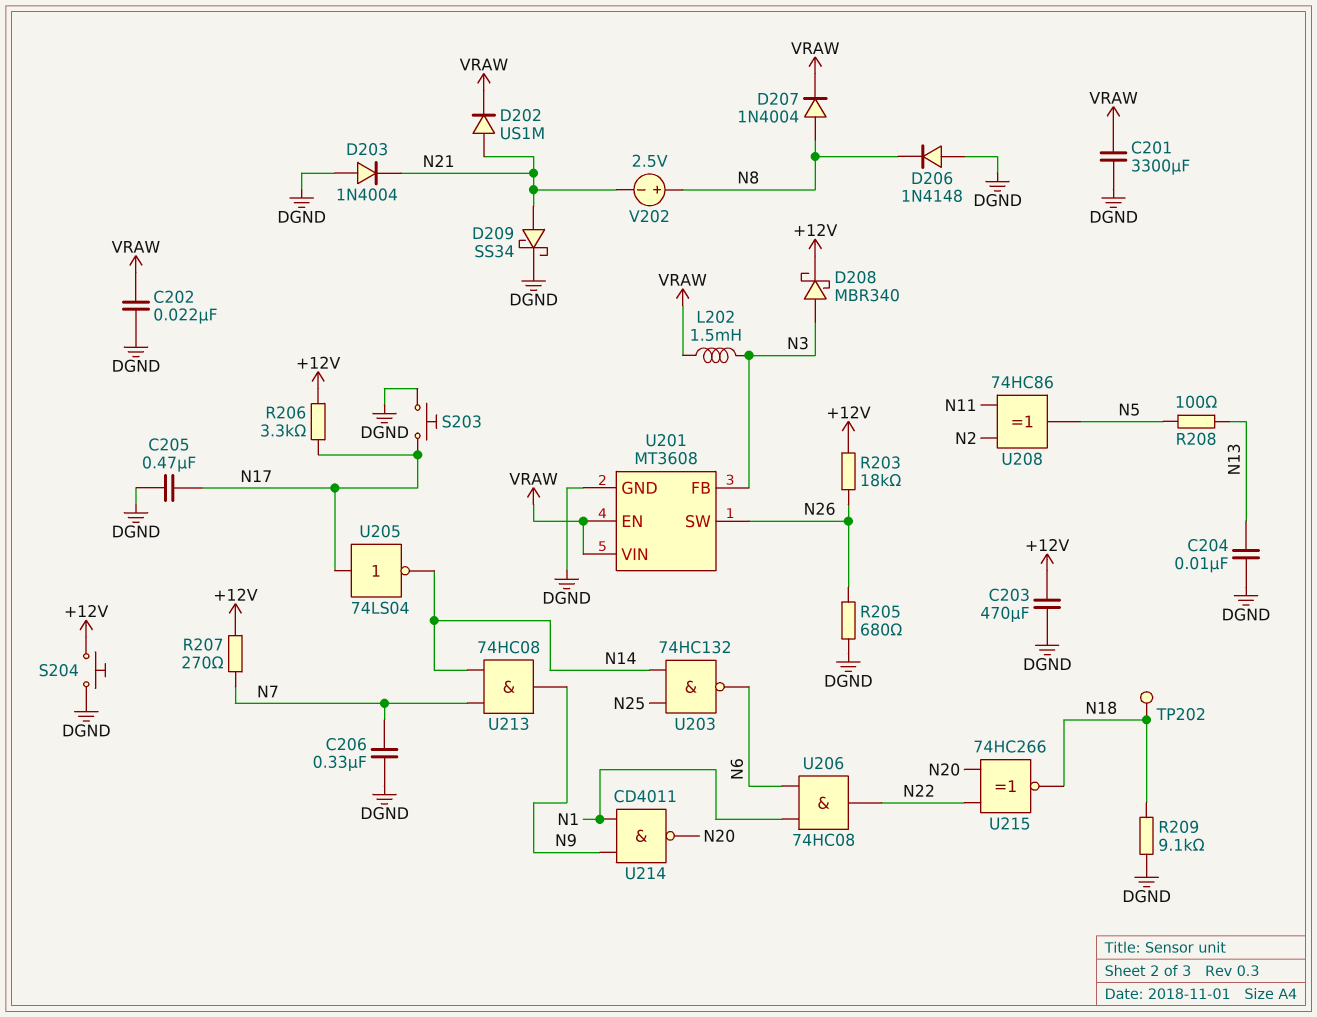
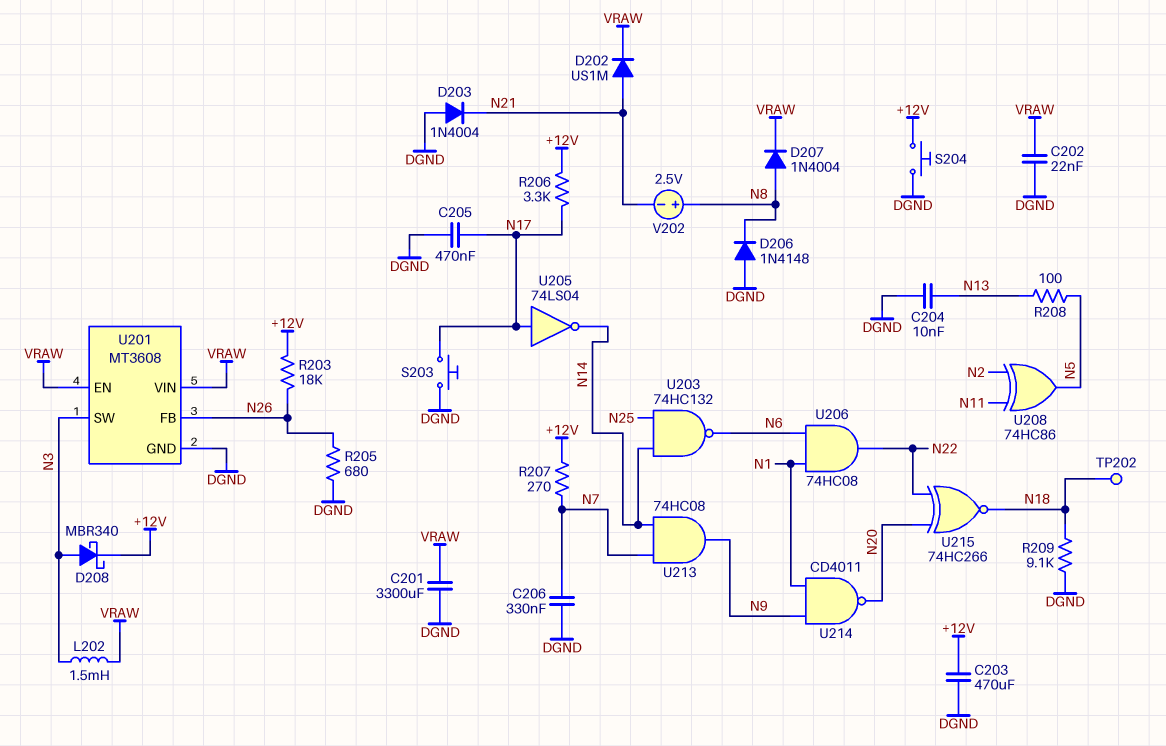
D209: schottky SS34 (A N21, K DGND) -> none
U201 pin FB: N3 -> N26
U201 pin SW: N26 -> N3

